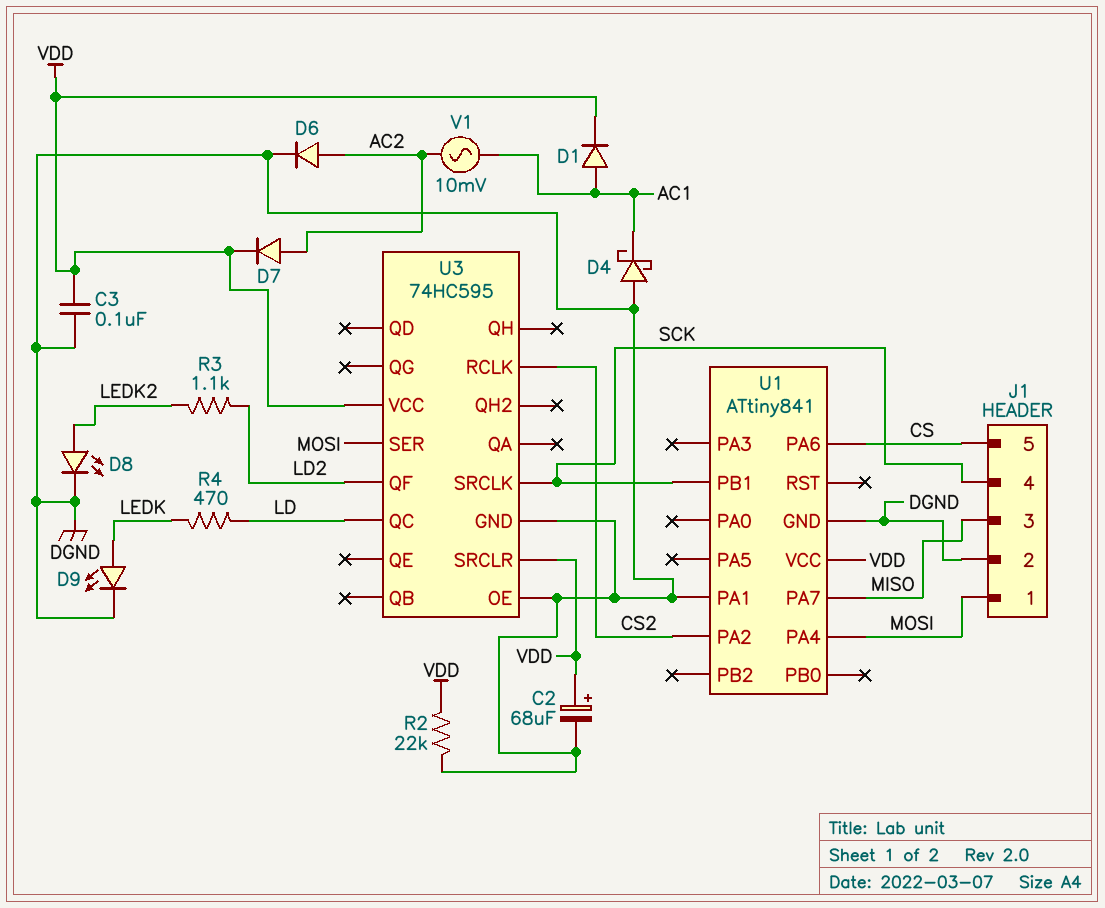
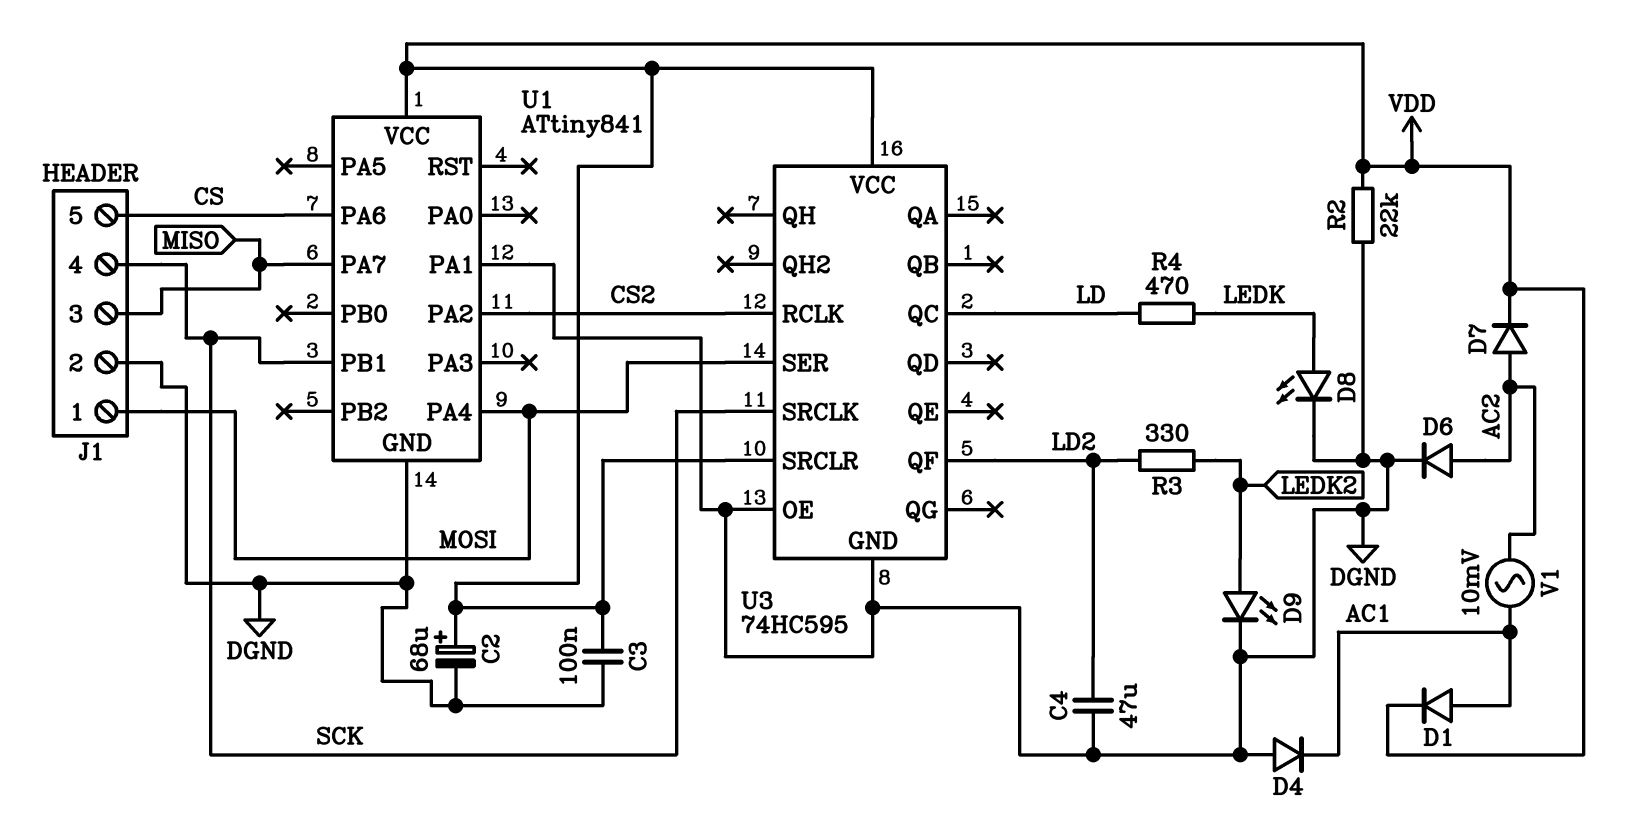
C4: none -> 47uF (DGND, LD2)
D4: schottky (A DGND, K AC1) -> diode (A DGND, K AC1)
D8: LED (A LEDK2, K DGND) -> LED (A LEDK, K DGND)
D9: LED (A LEDK, K DGND) -> LED (A LEDK2, K DGND)
R3: 1.1k (LD2, LEDK2) -> 330 (LD2, LEDK2)

